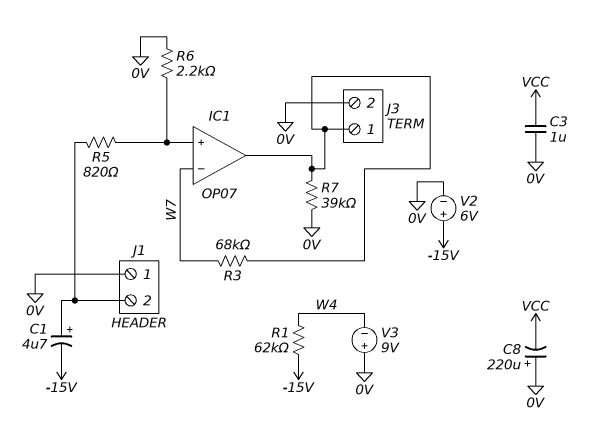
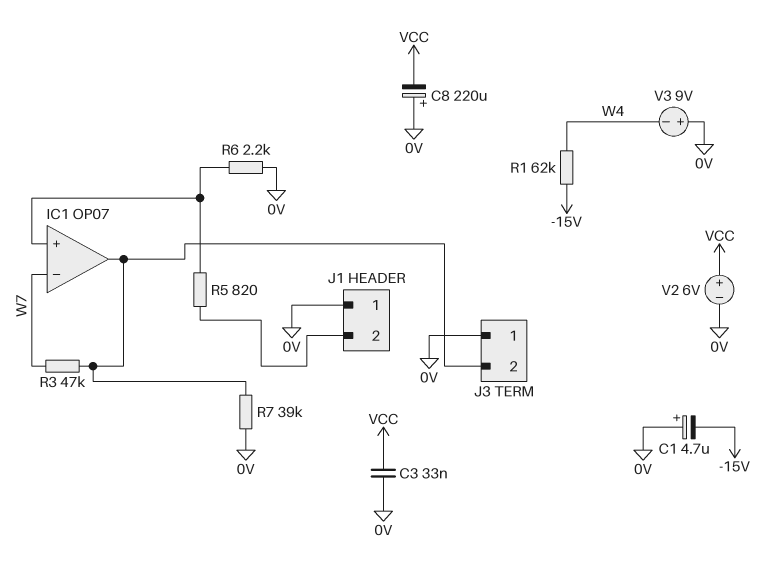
C1: 4.7uF (plus J1/2, minus -15V) -> 4.7uF (plus 0V, minus -15V)
C3: 1uF (0V, VCC) -> 33nF (0V, VCC)
J3 pin 1: IC1/out -> 0V
J3 pin 2: 0V -> IC1/out
R3: 68k (IC1/out, W7) -> 47k (IC1/out, W7)
V2: 6V (plus -15V, minus 0V) -> 6V (plus VCC, minus 0V)

